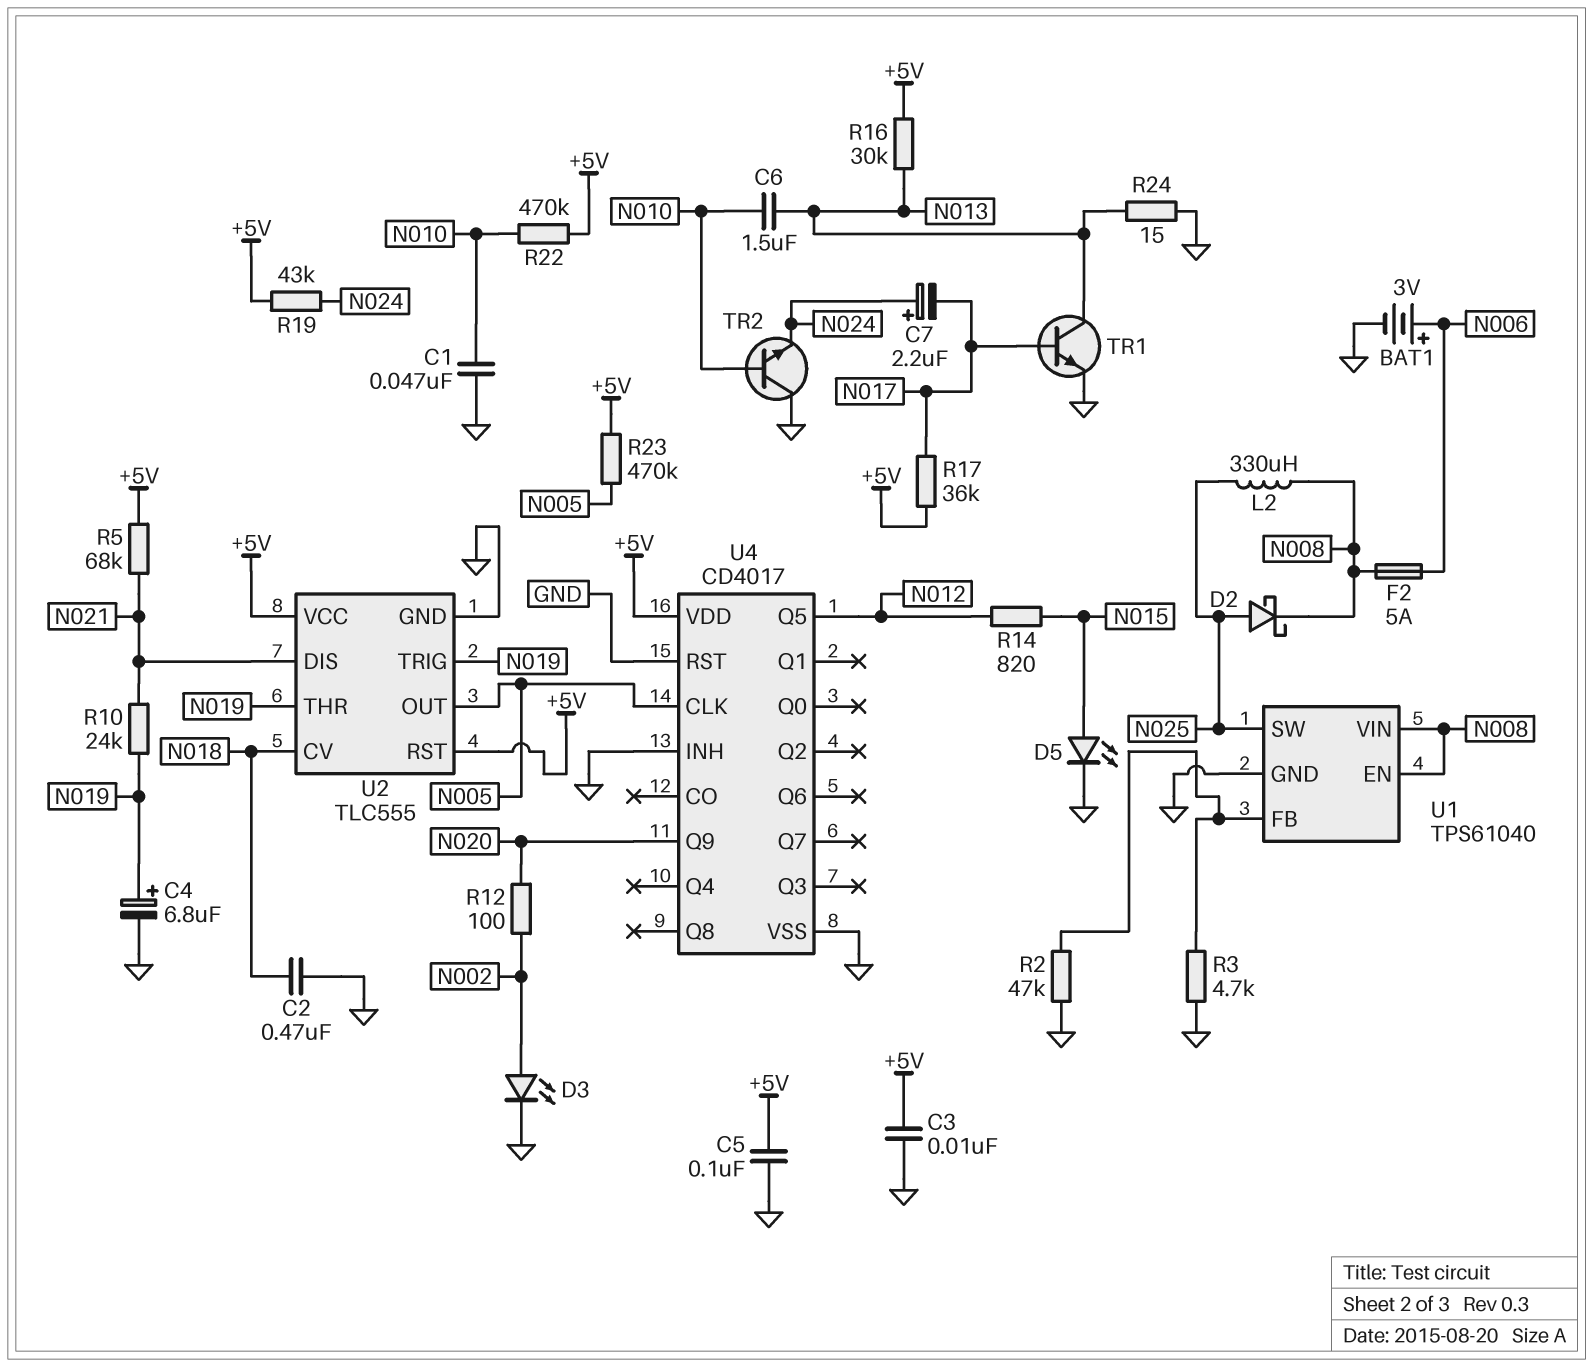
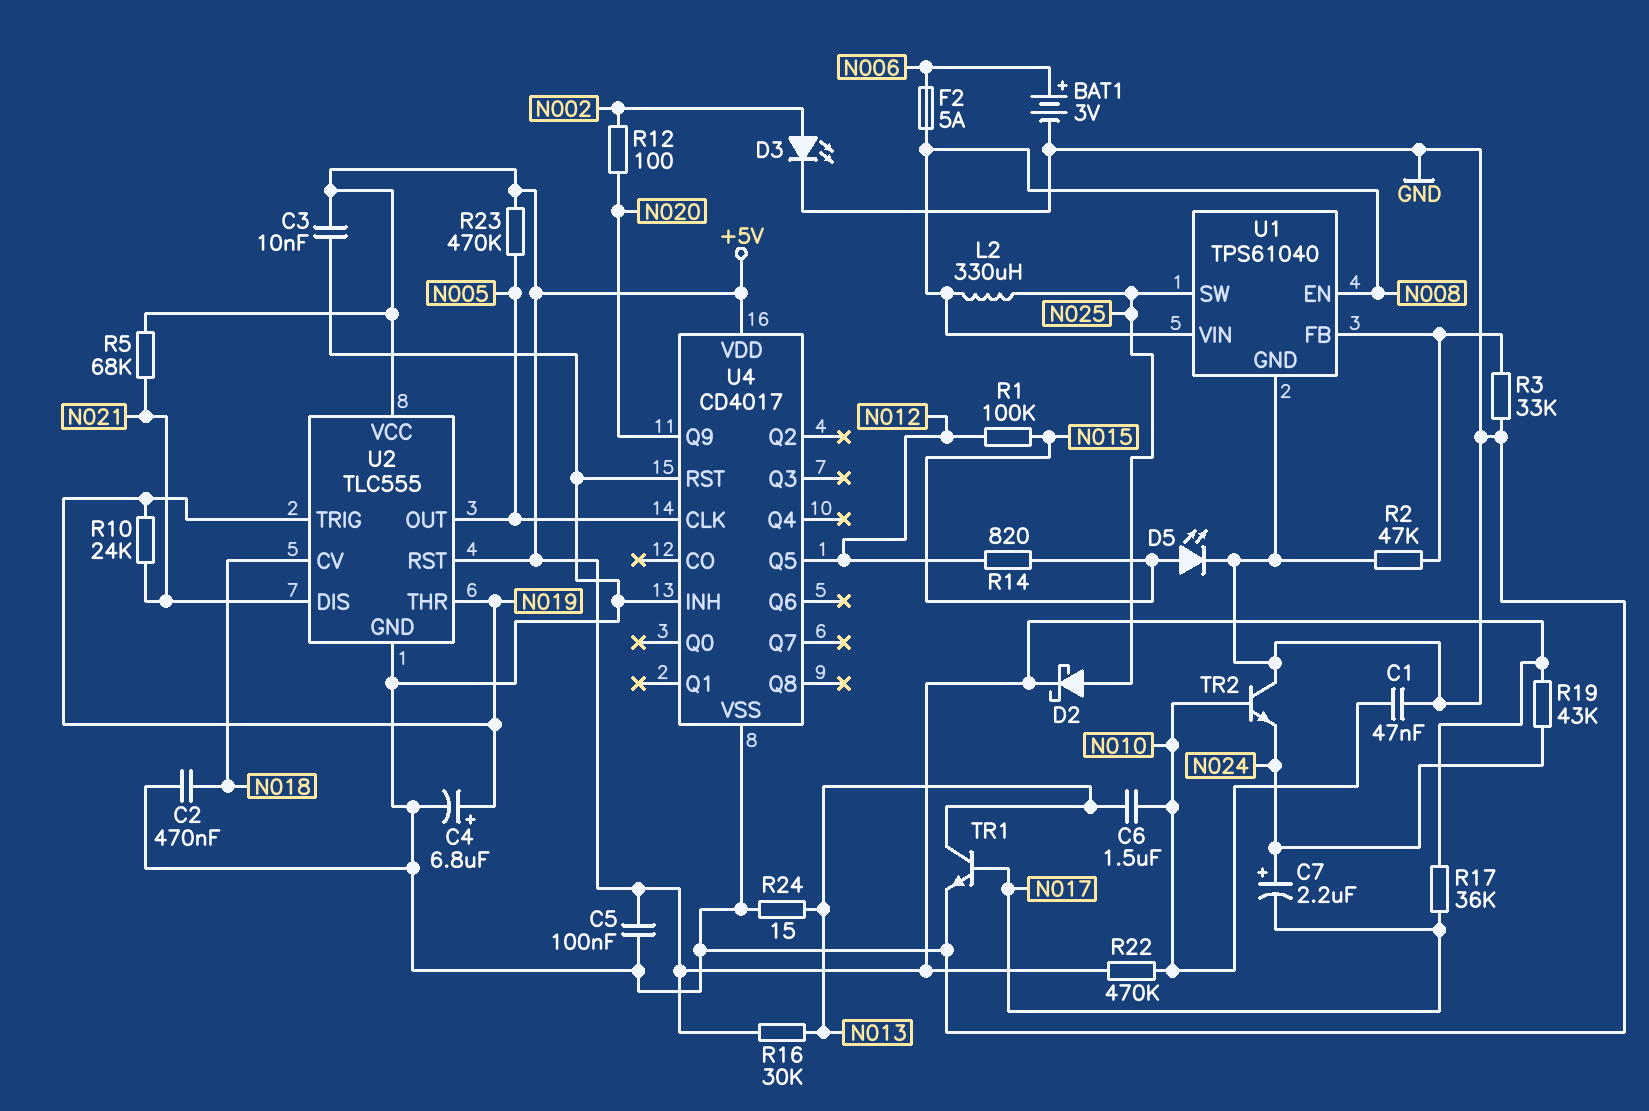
D2: schottky (A N025, K N008) -> schottky (A N025, K +5V)
R1: none -> 100k (N012, N015)
R3: 4.7k (GND, U1/FB) -> 33k (GND, U1/FB)

